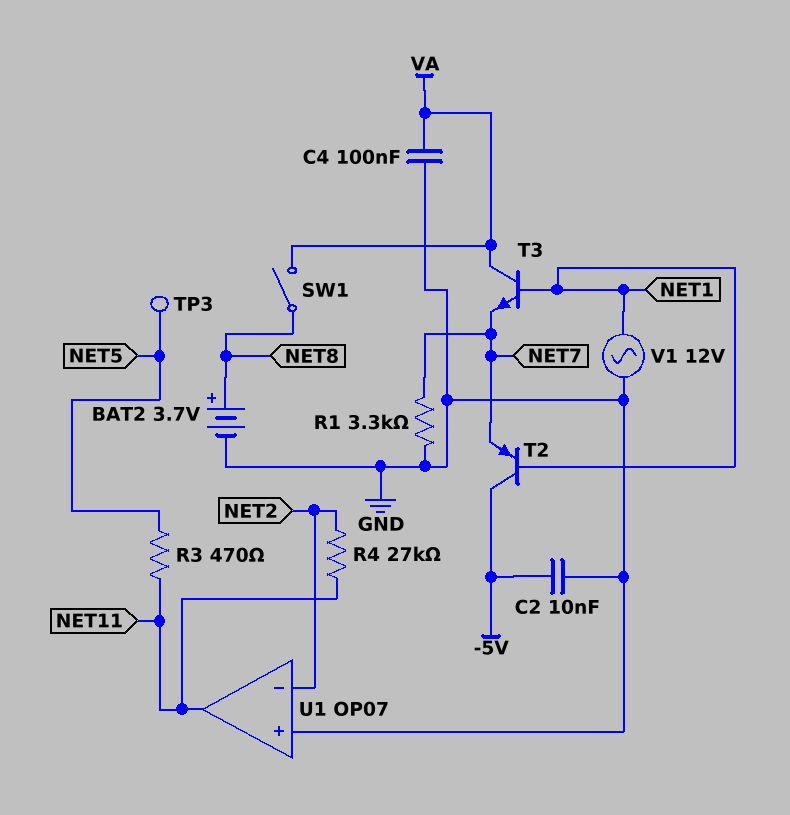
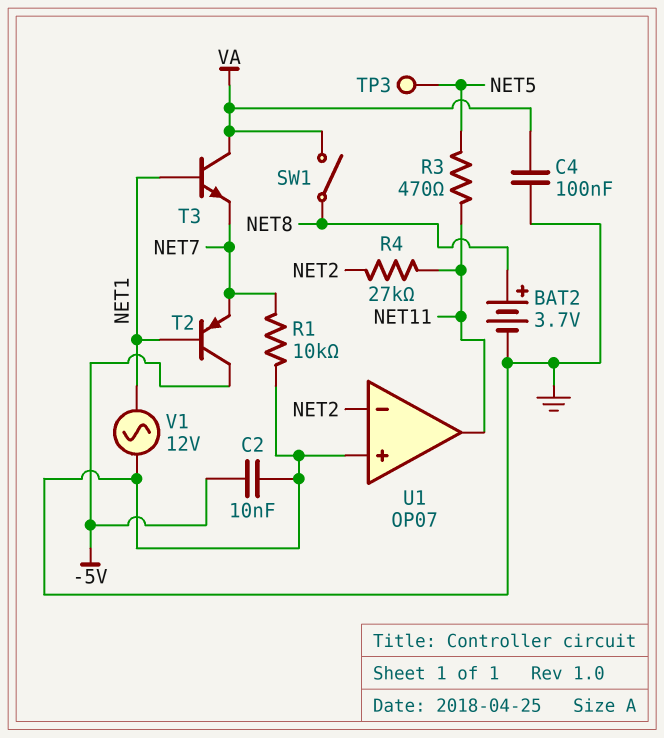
R1: 3.3k (GND, NET7) -> 10k (GND, NET7)

